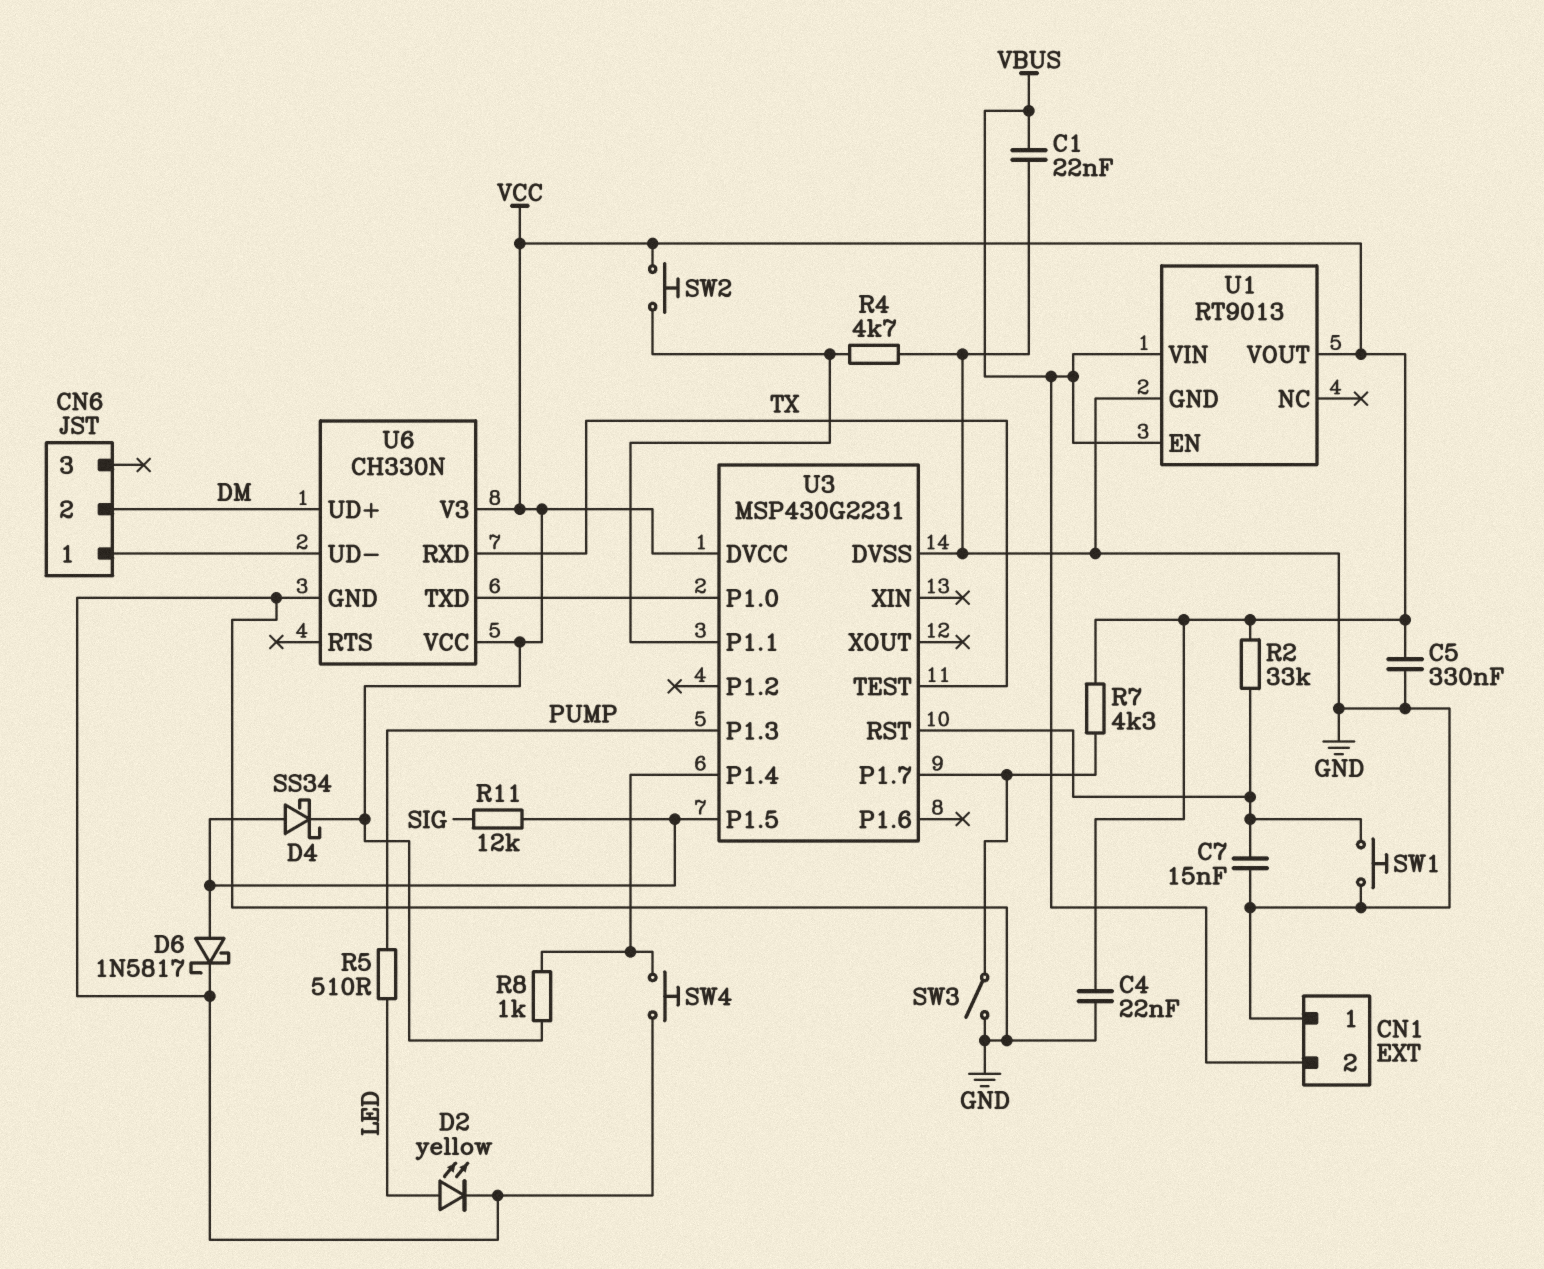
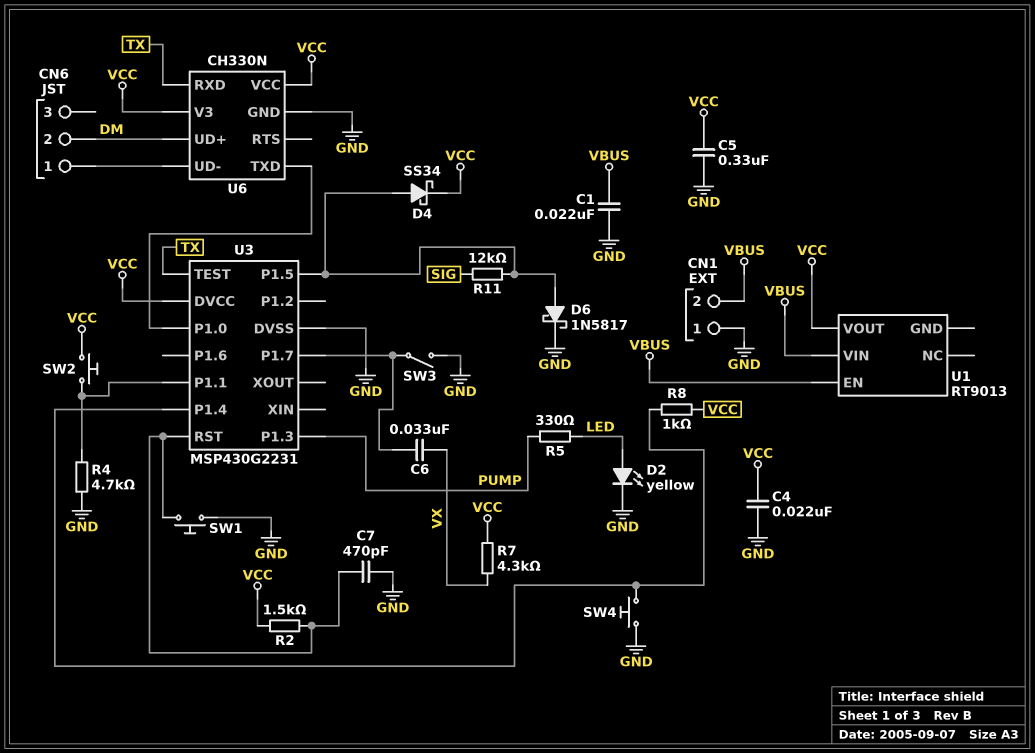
C6: none -> 33nF (U3/P1.7, VX)
C7: 15nF (GND, U3/RST) -> 470pF (GND, U3/RST)
R2: 33k (U3/RST, VCC) -> 1.5k (U3/RST, VCC)
R5: 510 (LED, PUMP) -> 330 (LED, PUMP)
R7: 4.3k (U3/P1.7, VCC) -> 4.3k (VCC, VX)
U1 pin GND: GND -> none

